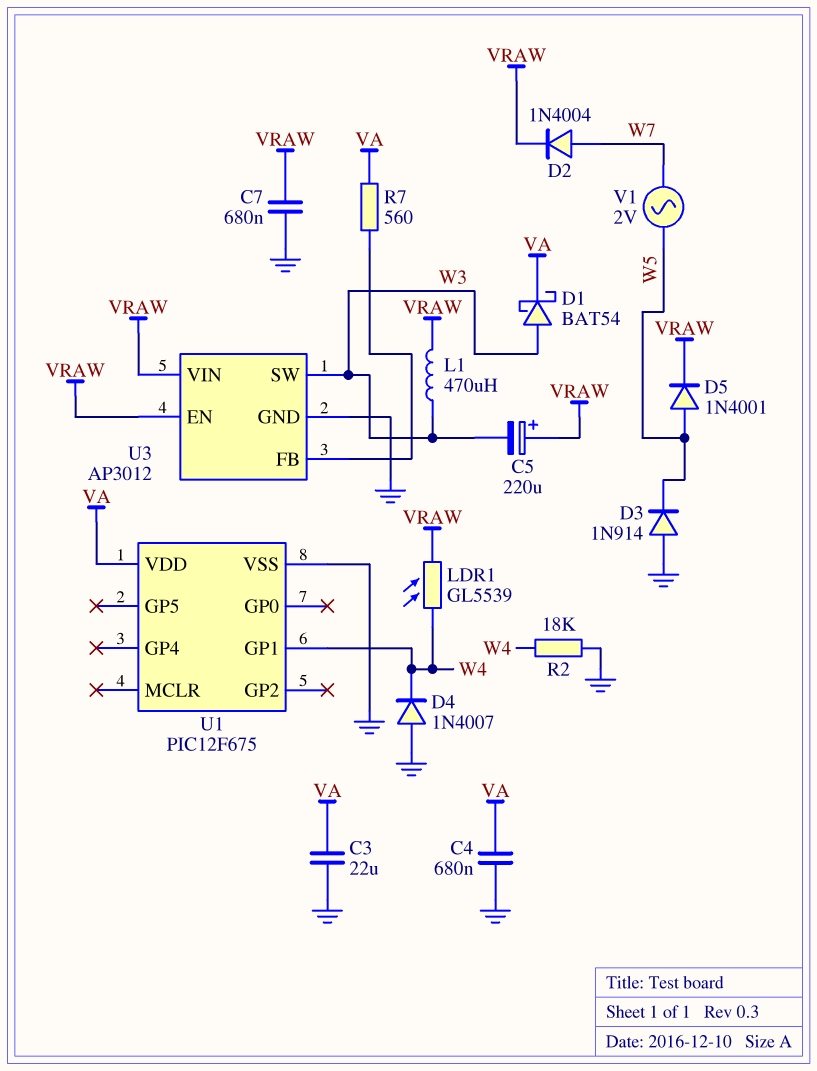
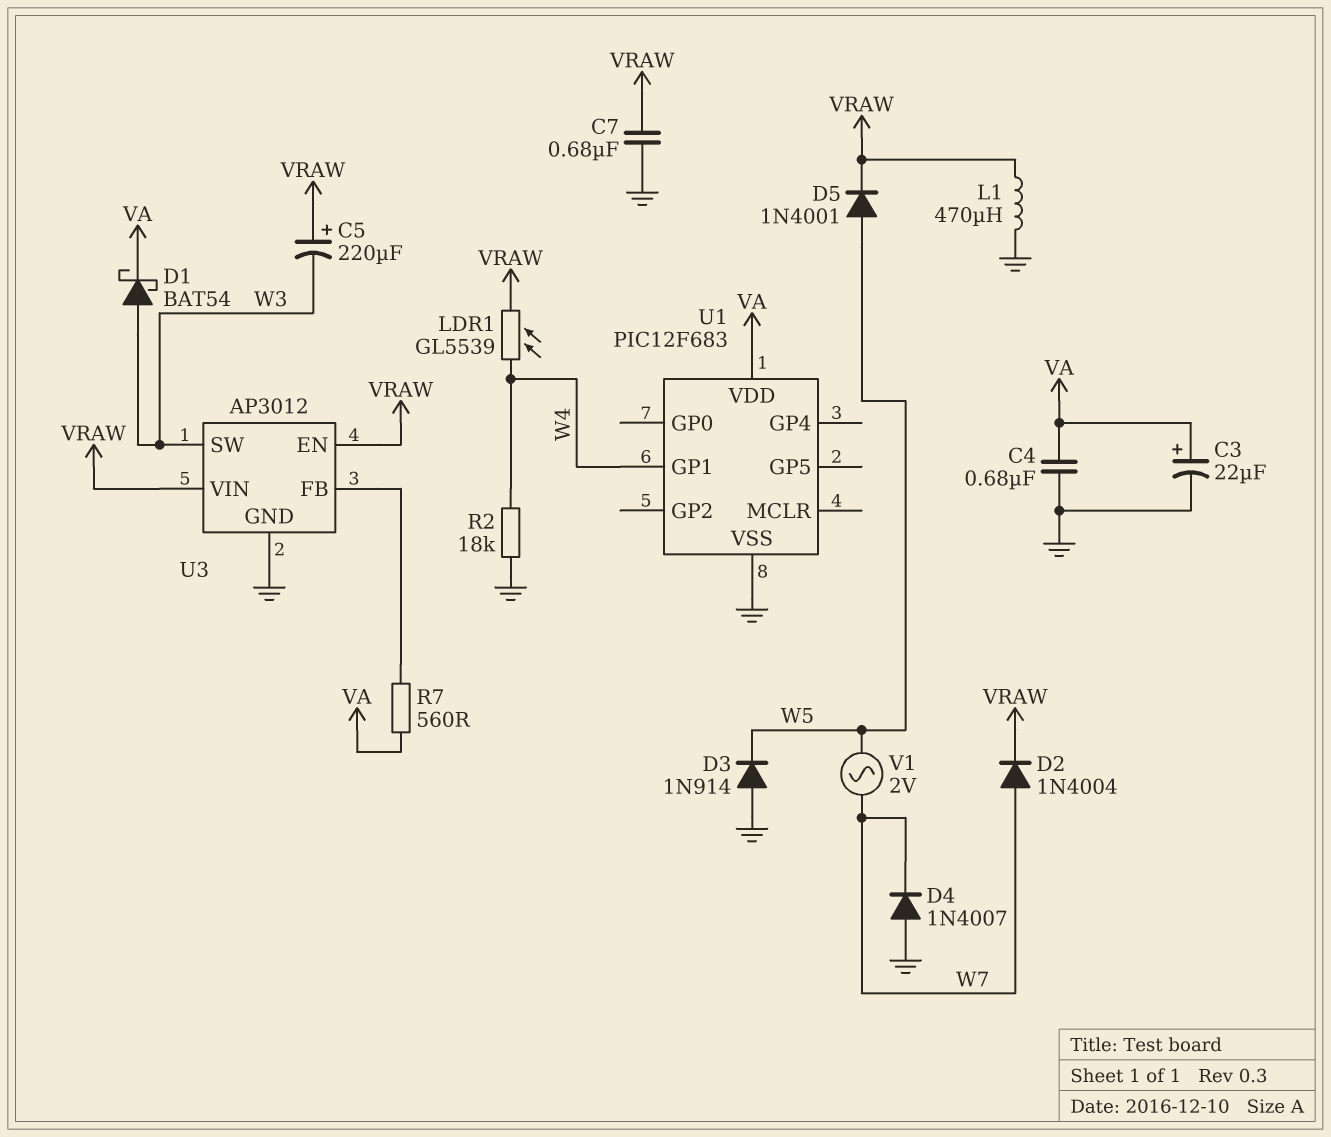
C3: 22uF (GND, VA) -> 22uF (plus VA, minus GND)
D4: diode 1N4007 (A GND, K W4) -> diode 1N4007 (A GND, K W7)
L1: 470uH (VRAW, W3) -> 470uH (GND, VRAW)
U1: PIC12F675 -> PIC12F683

